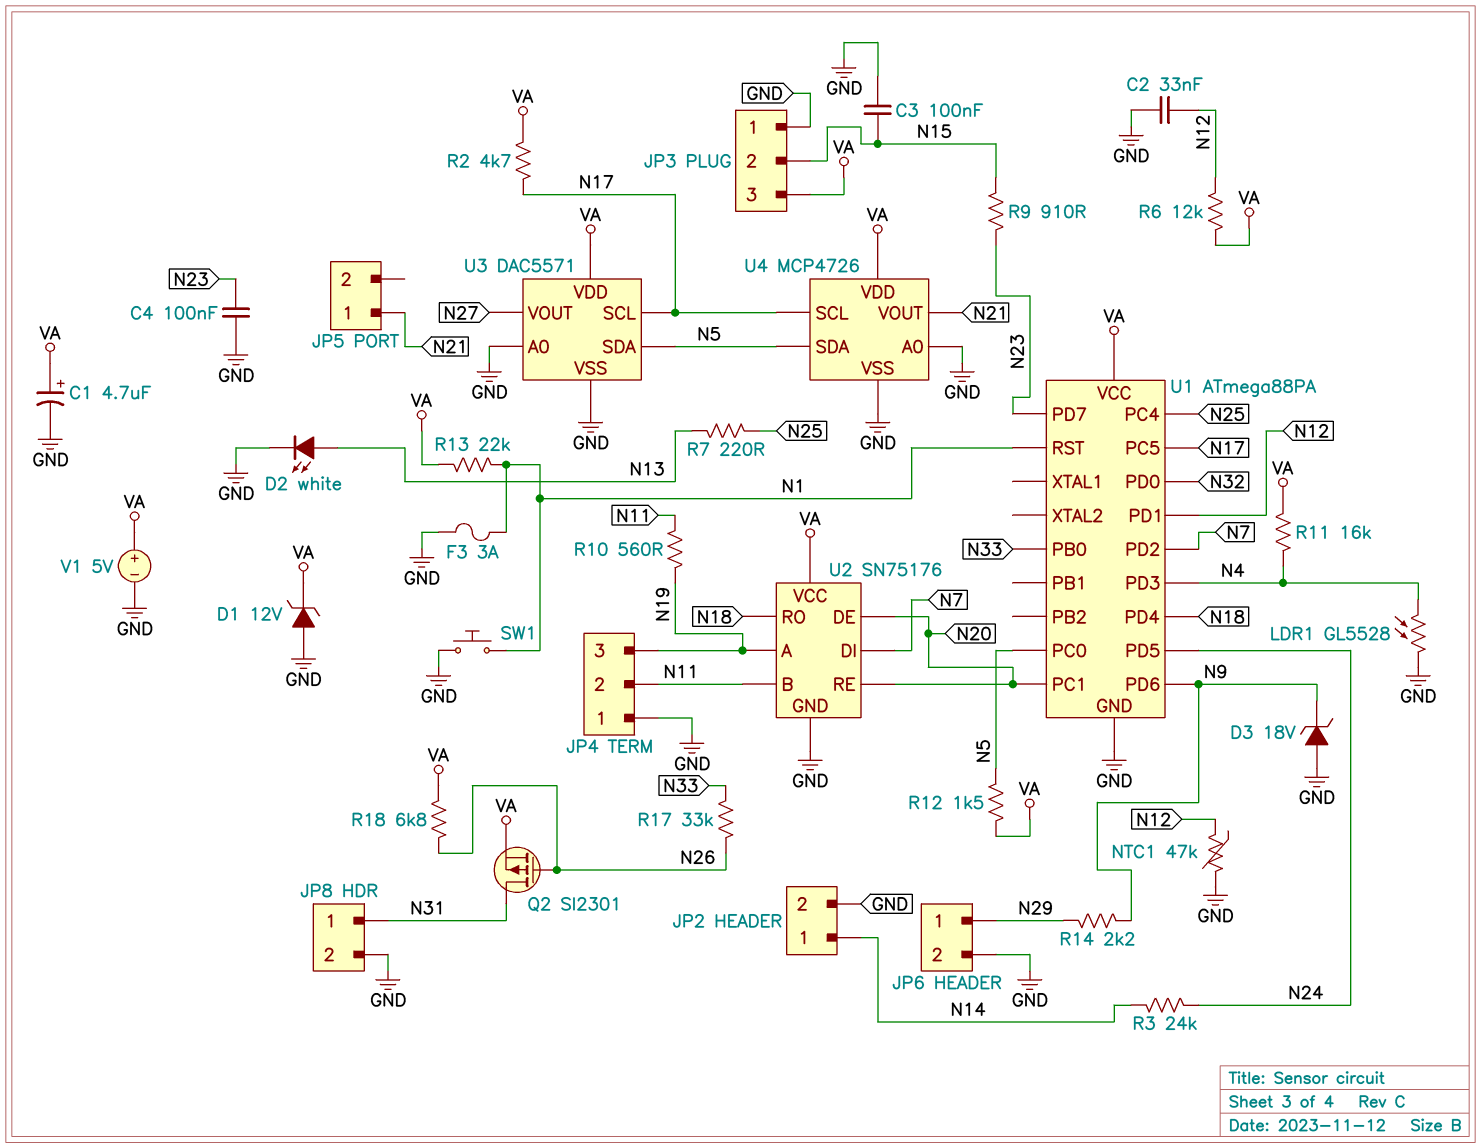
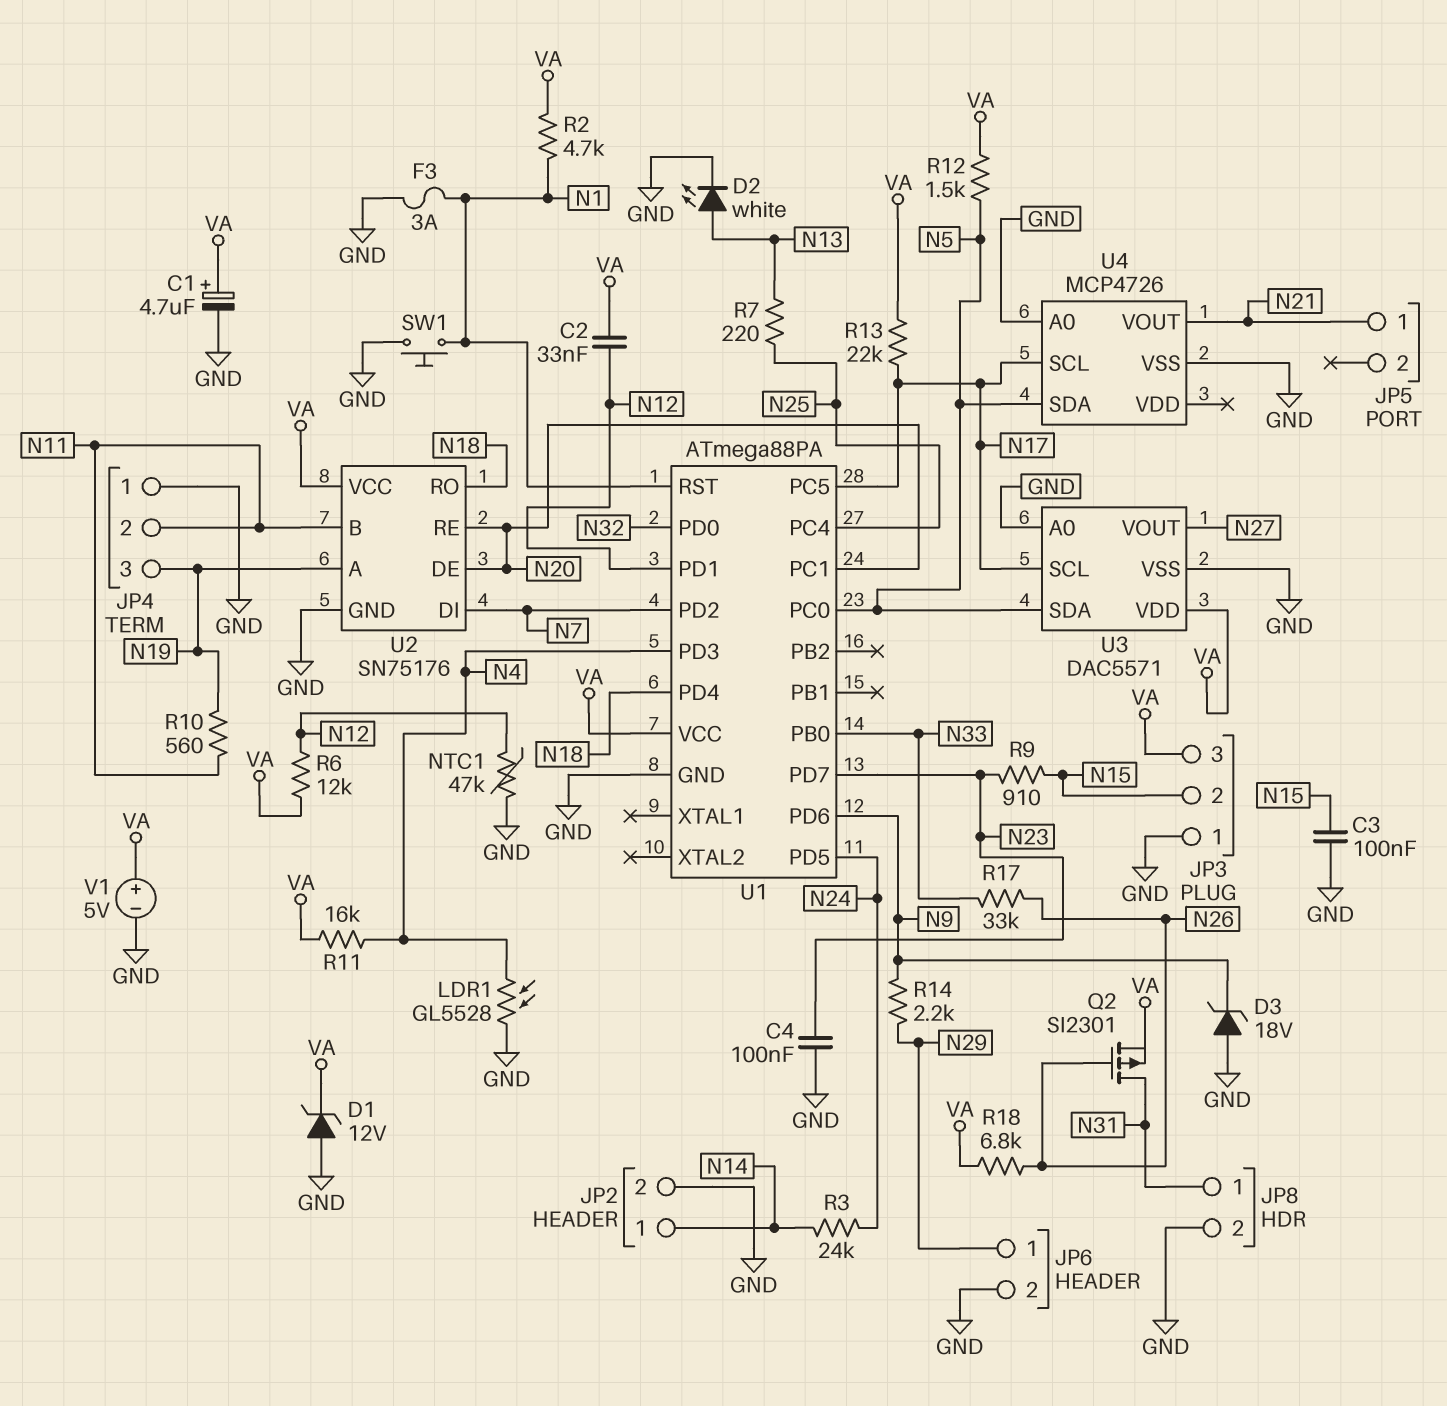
C2: 33nF (GND, N12) -> 33nF (N12, VA)
R2: 4.7k (N17, VA) -> 4.7k (N1, VA)
R13: 22k (N1, VA) -> 22k (N17, VA)
U4 pin VDD: VA -> none

